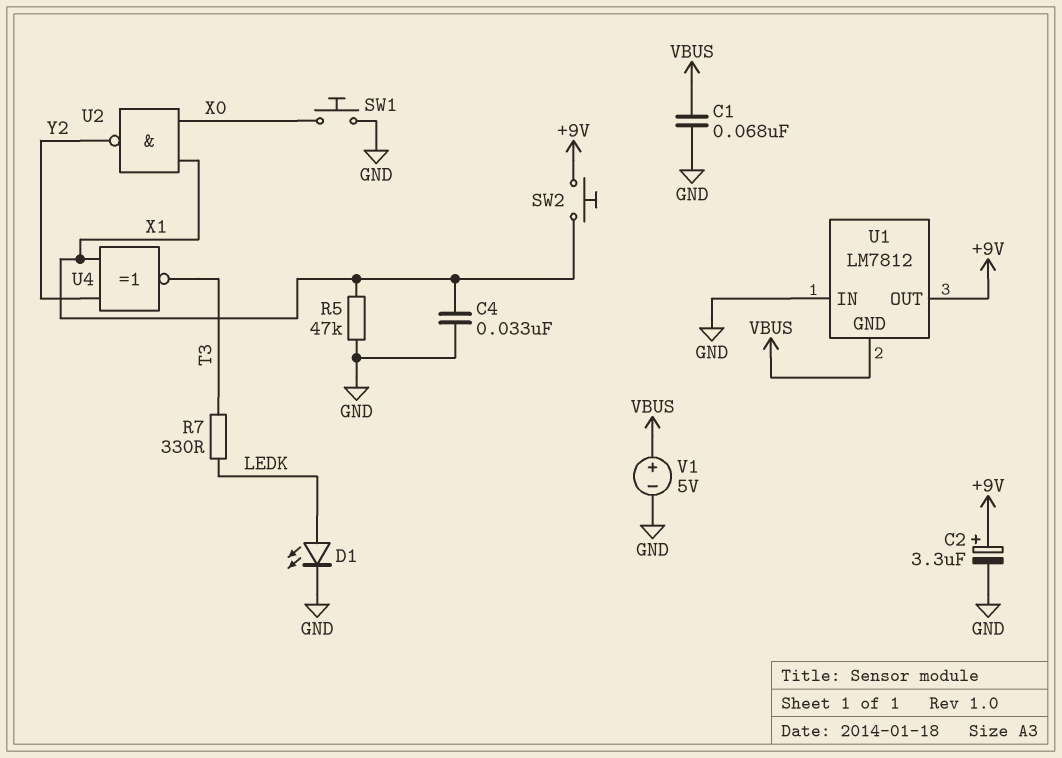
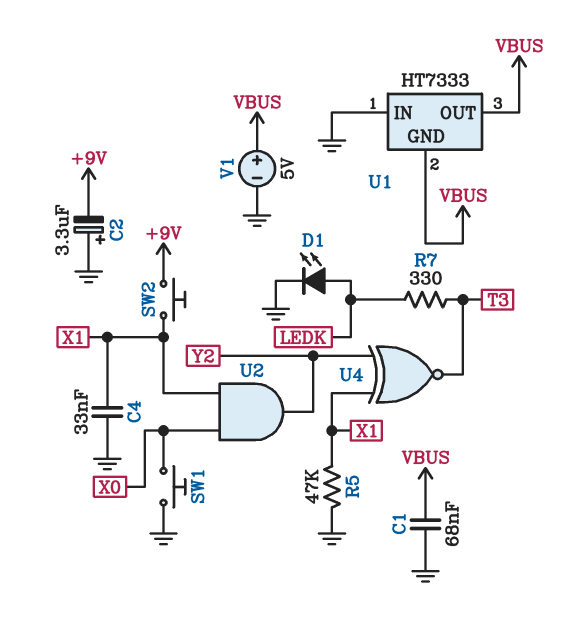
C2: 3.3uF (plus +9V, minus GND) -> 3.3uF (plus GND, minus +9V)
U1: LM7812 -> HT7333
U1 pin OUT: +9V -> VBUS
U2: NAND (in X0, in X1, out Y2) -> AND (in X0, in X1, out Y2)

